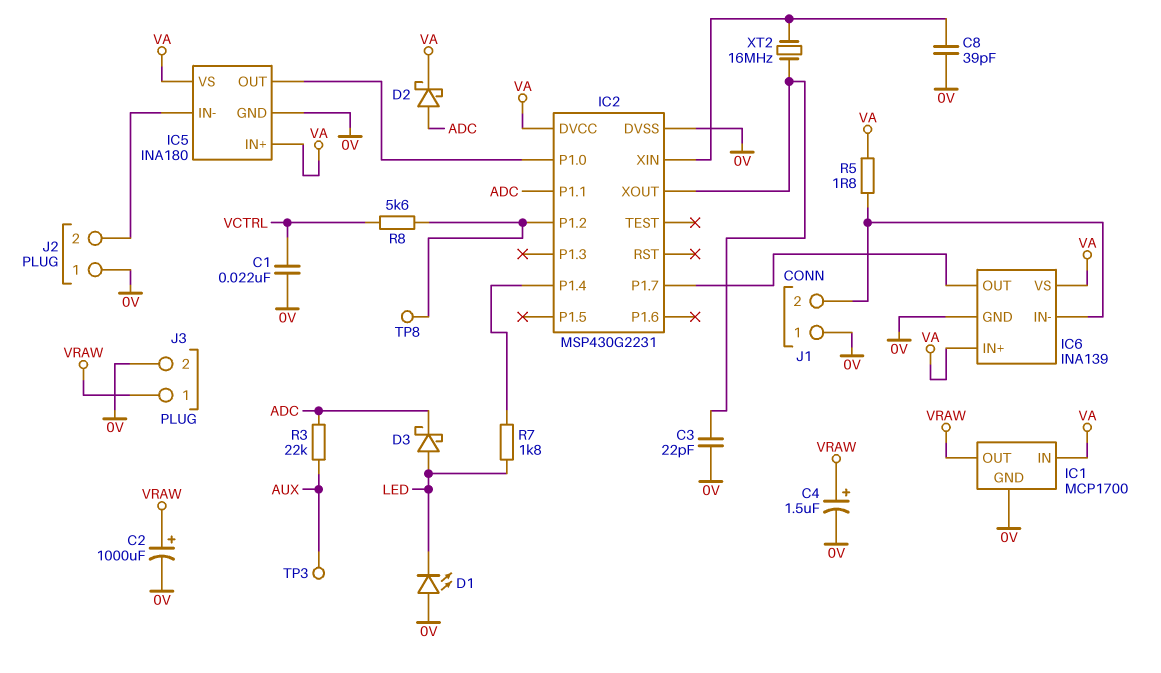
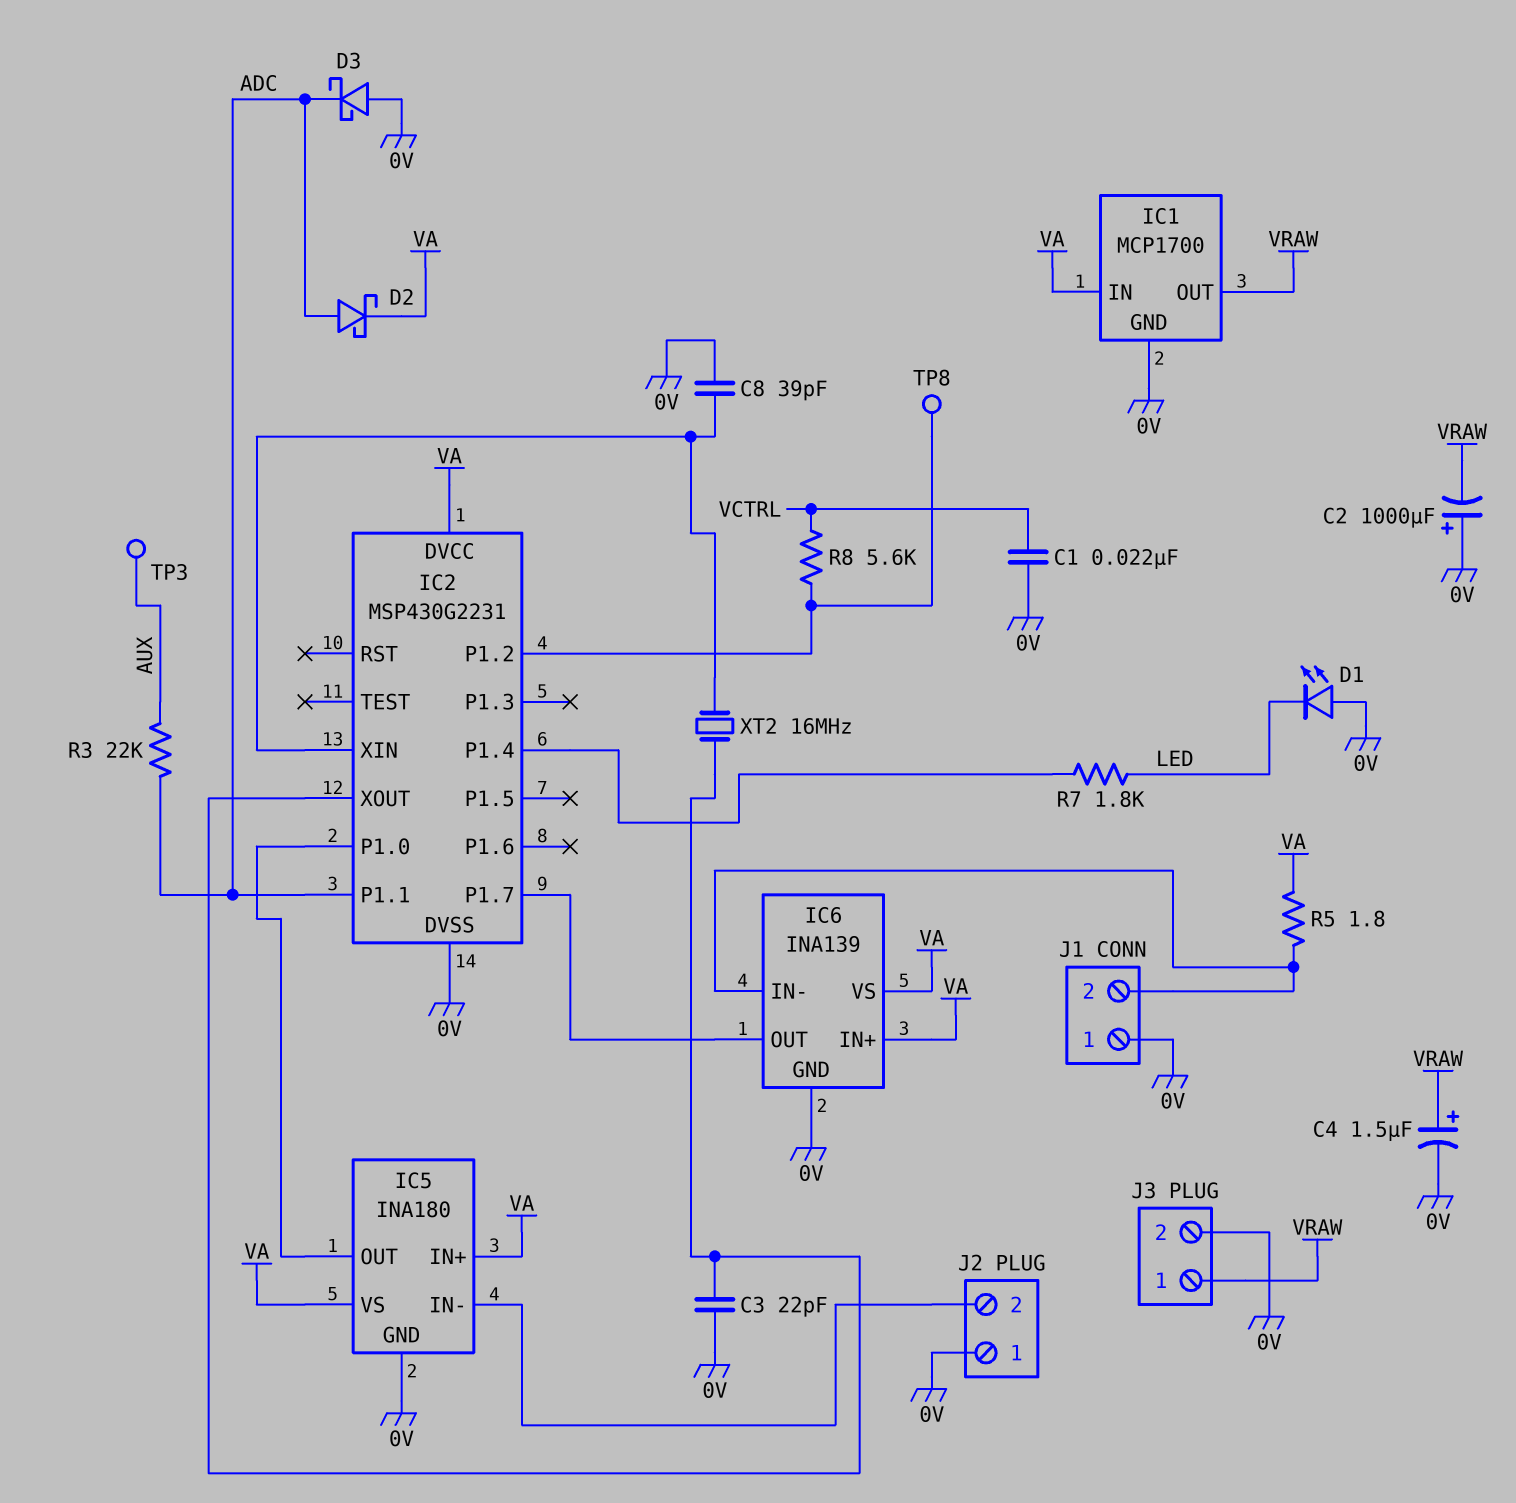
C2: 1000uF (plus VRAW, minus 0V) -> 1000uF (plus 0V, minus VRAW)
D3: schottky (A LED, K ADC) -> schottky (A 0V, K ADC)

